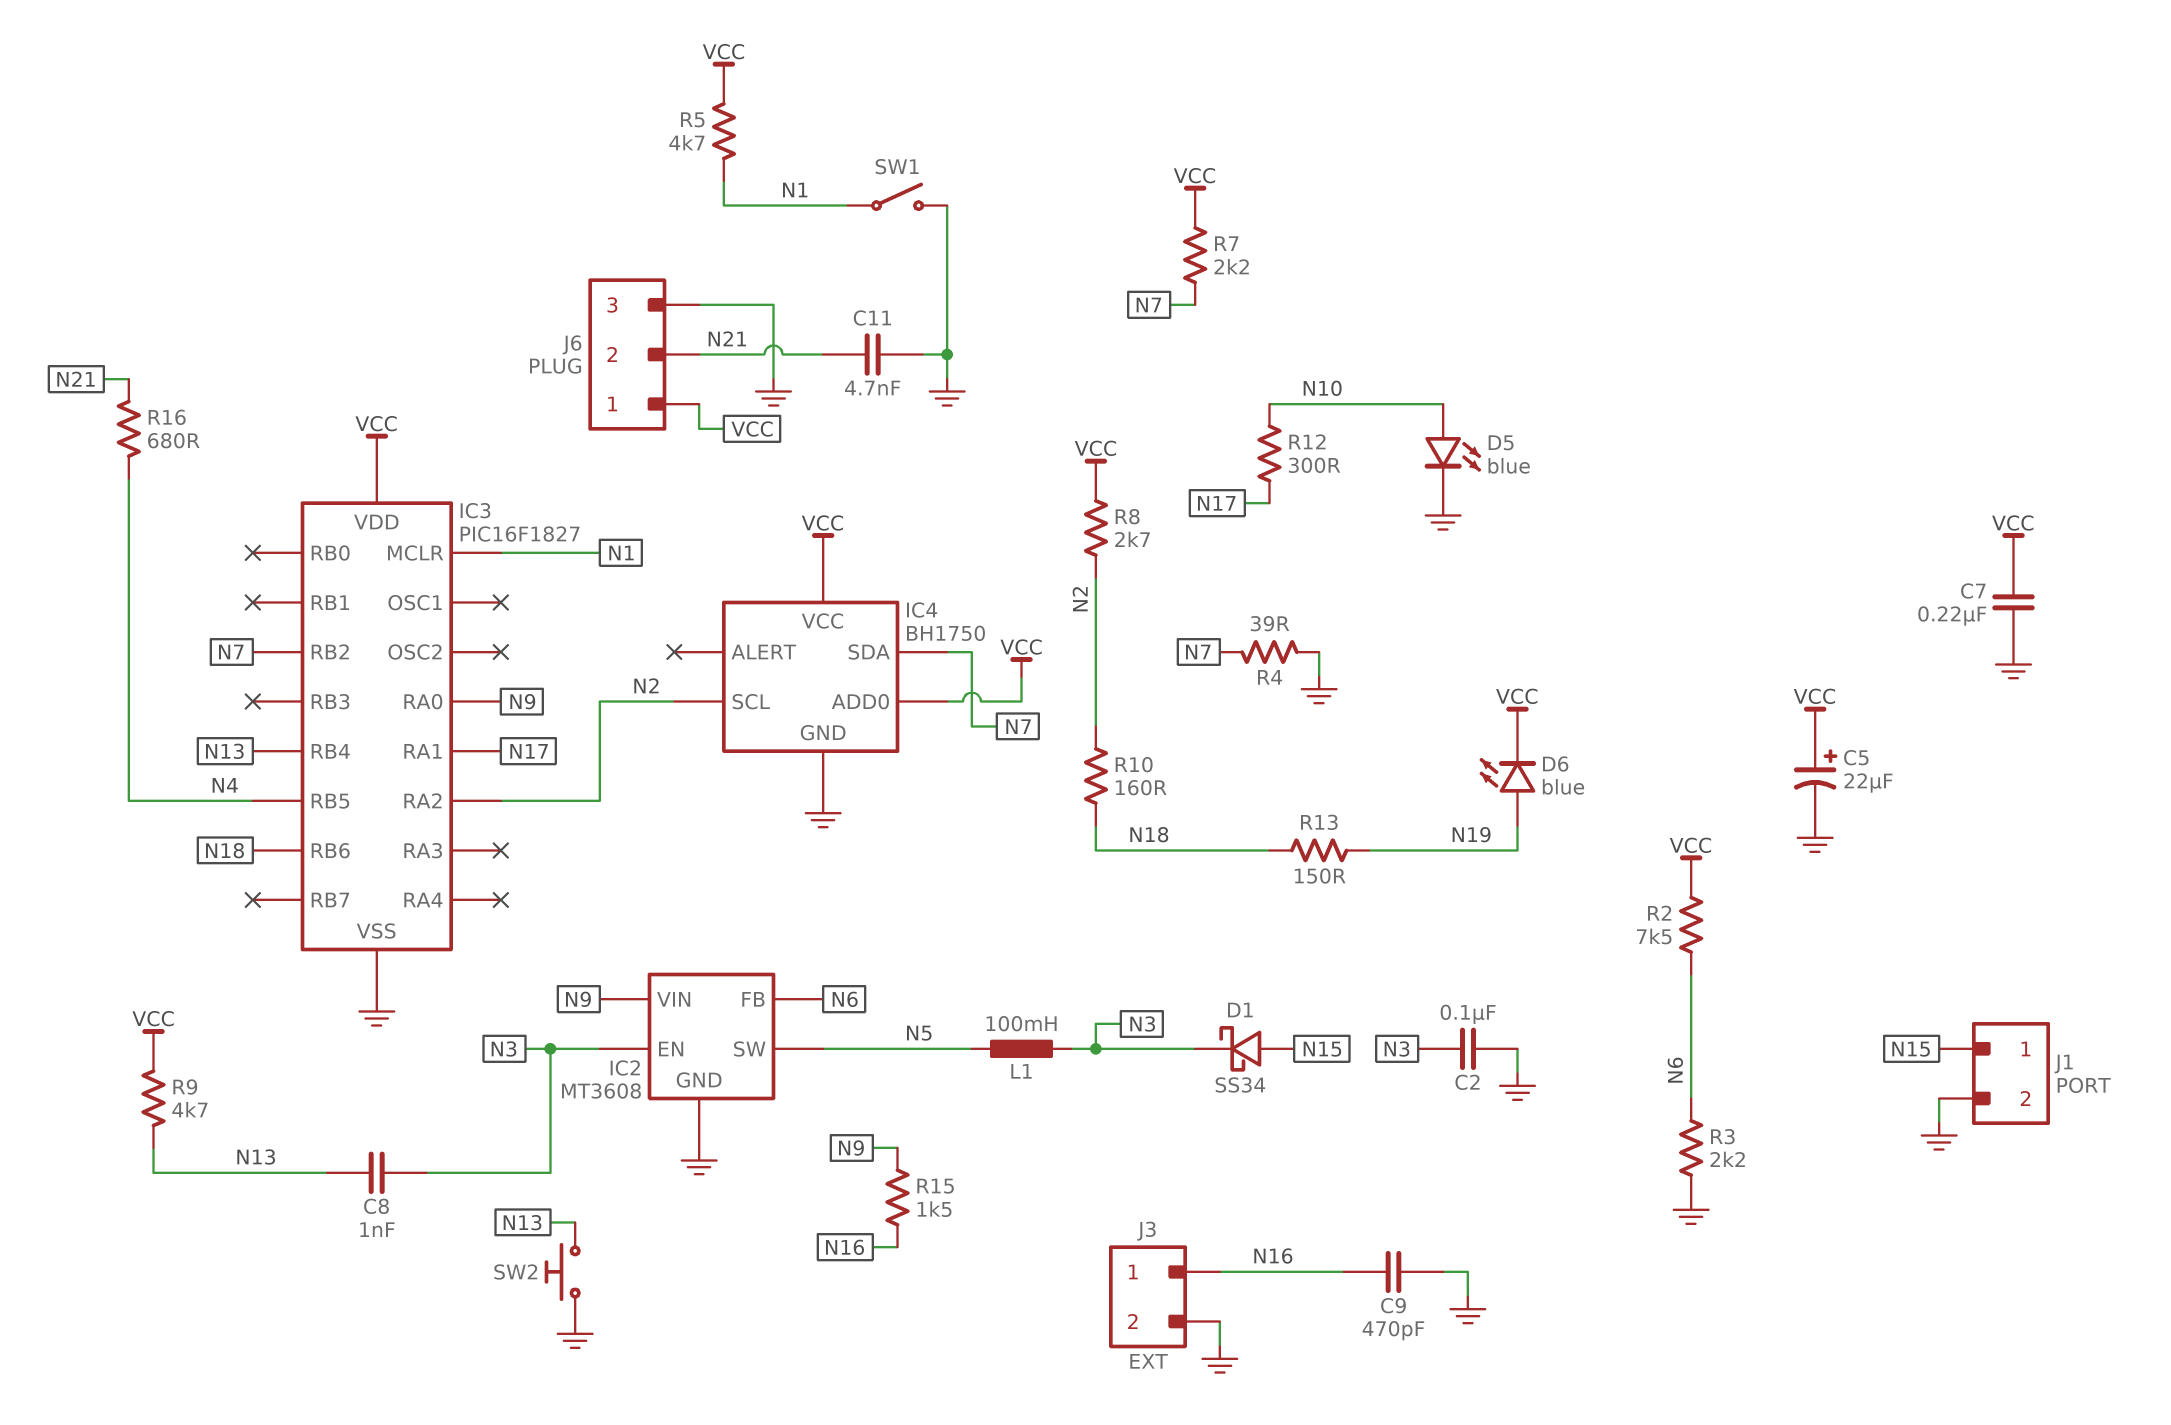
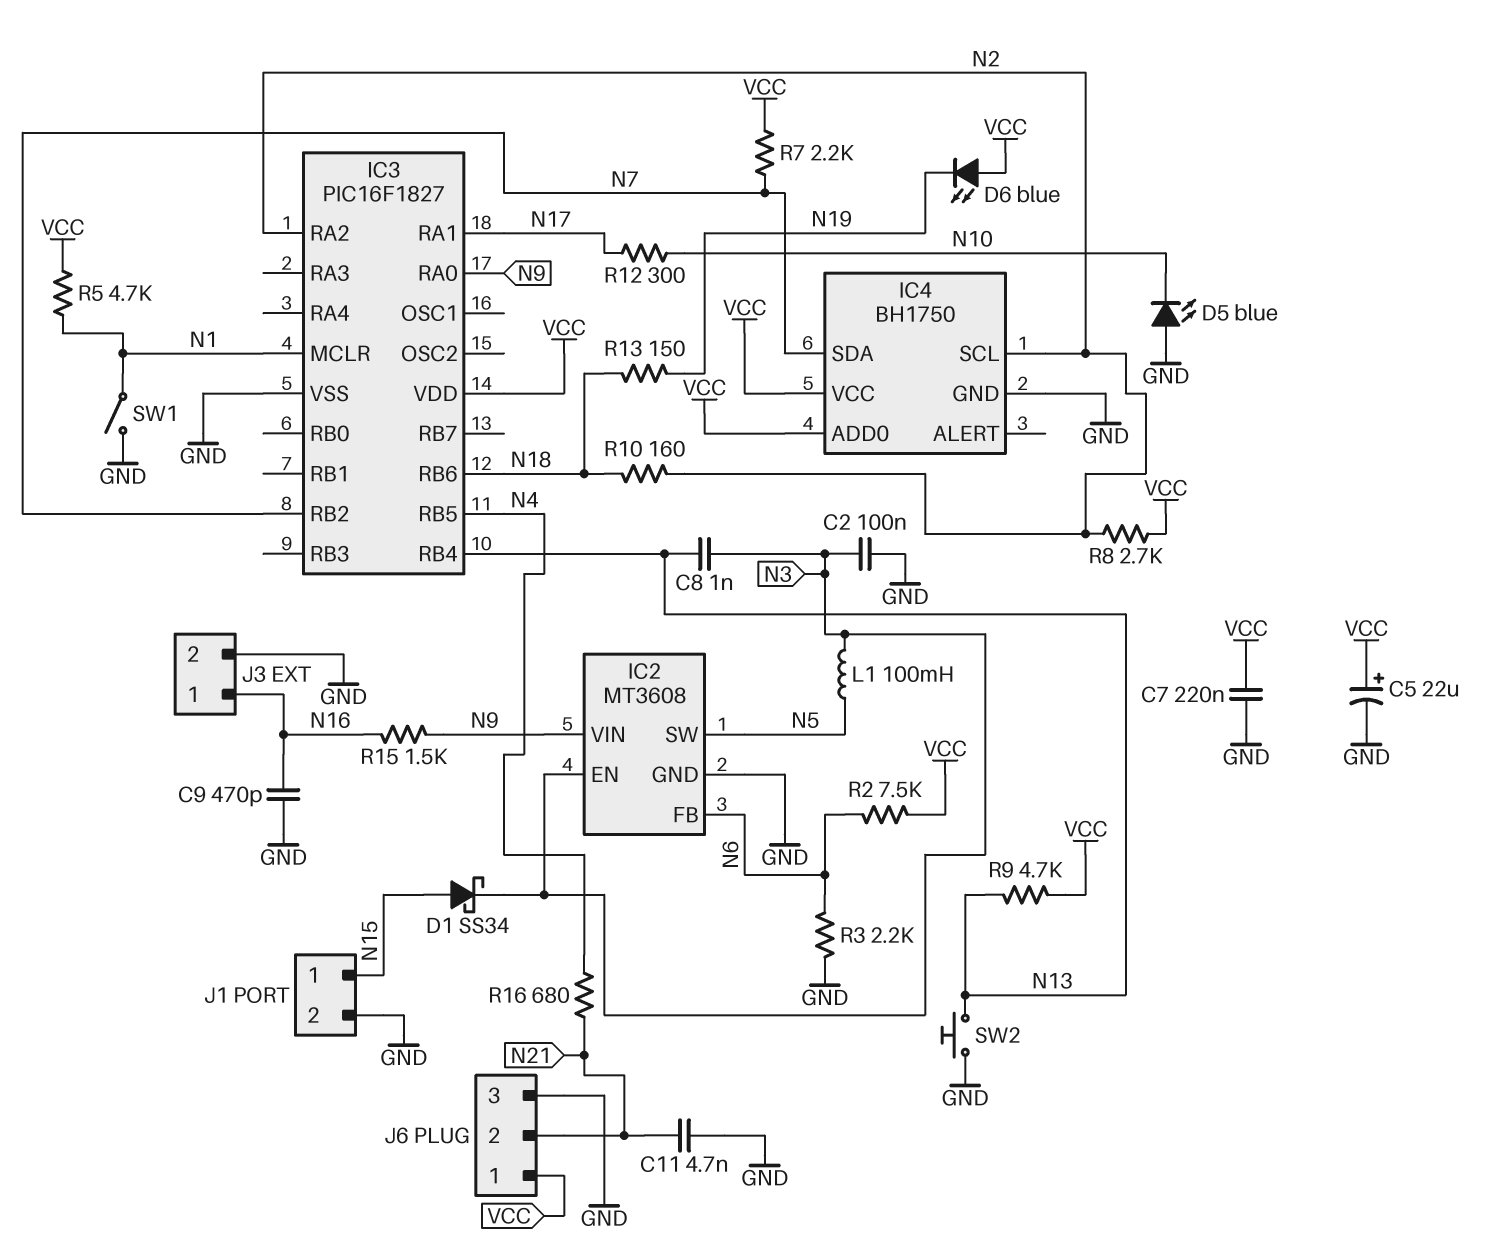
D5: LED blue (A N10, K GND) -> LED blue (A GND, K N10)
D6: LED blue (A N19, K VCC) -> LED blue (A VCC, K N19)
R4: 39 (GND, N7) -> none

